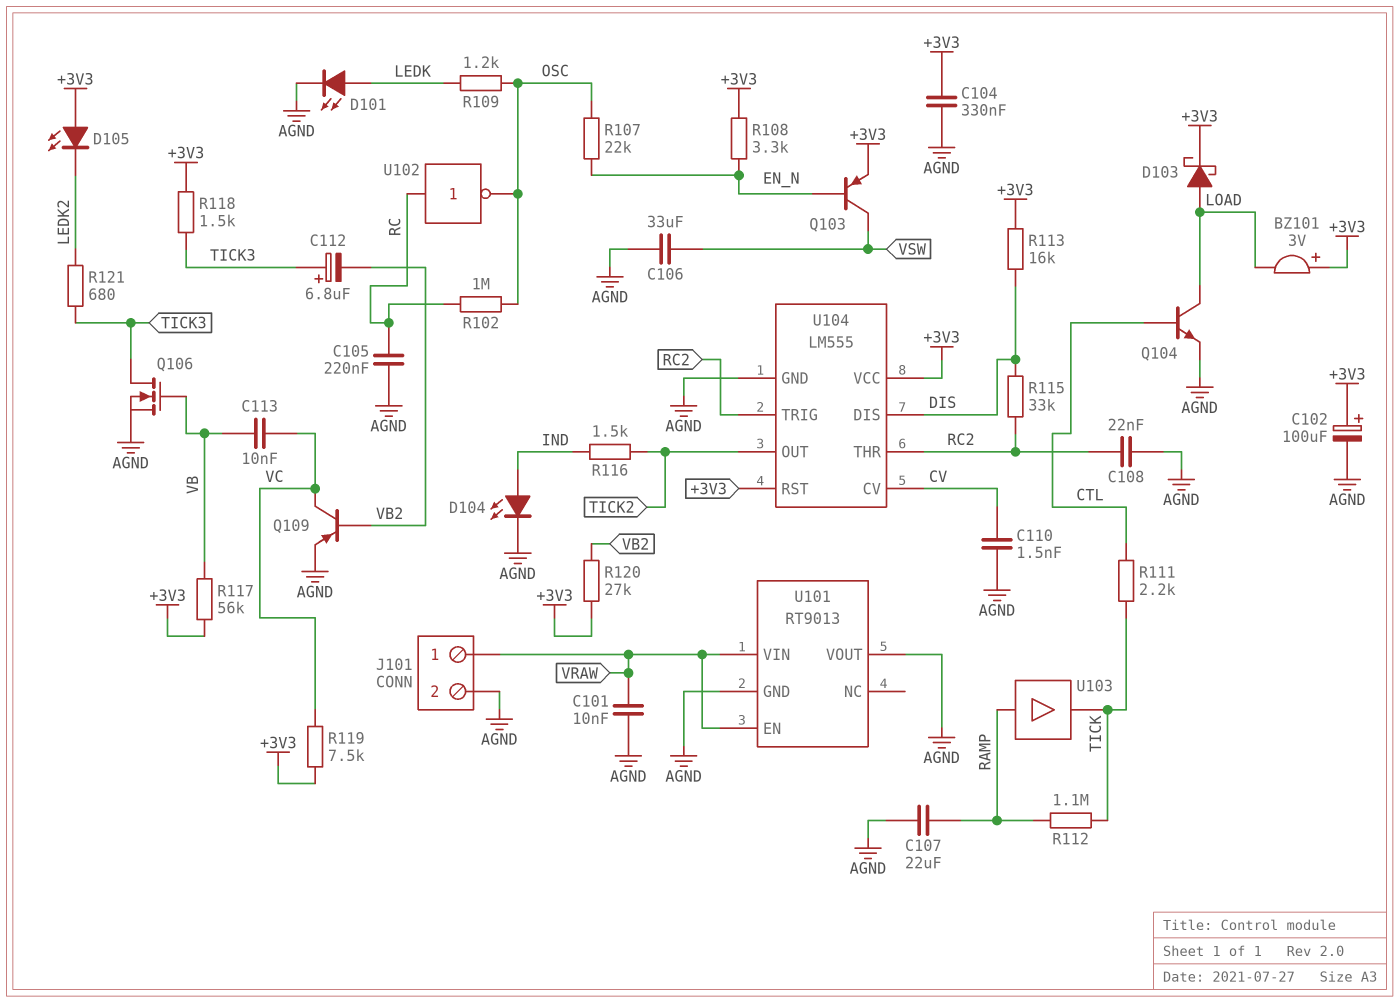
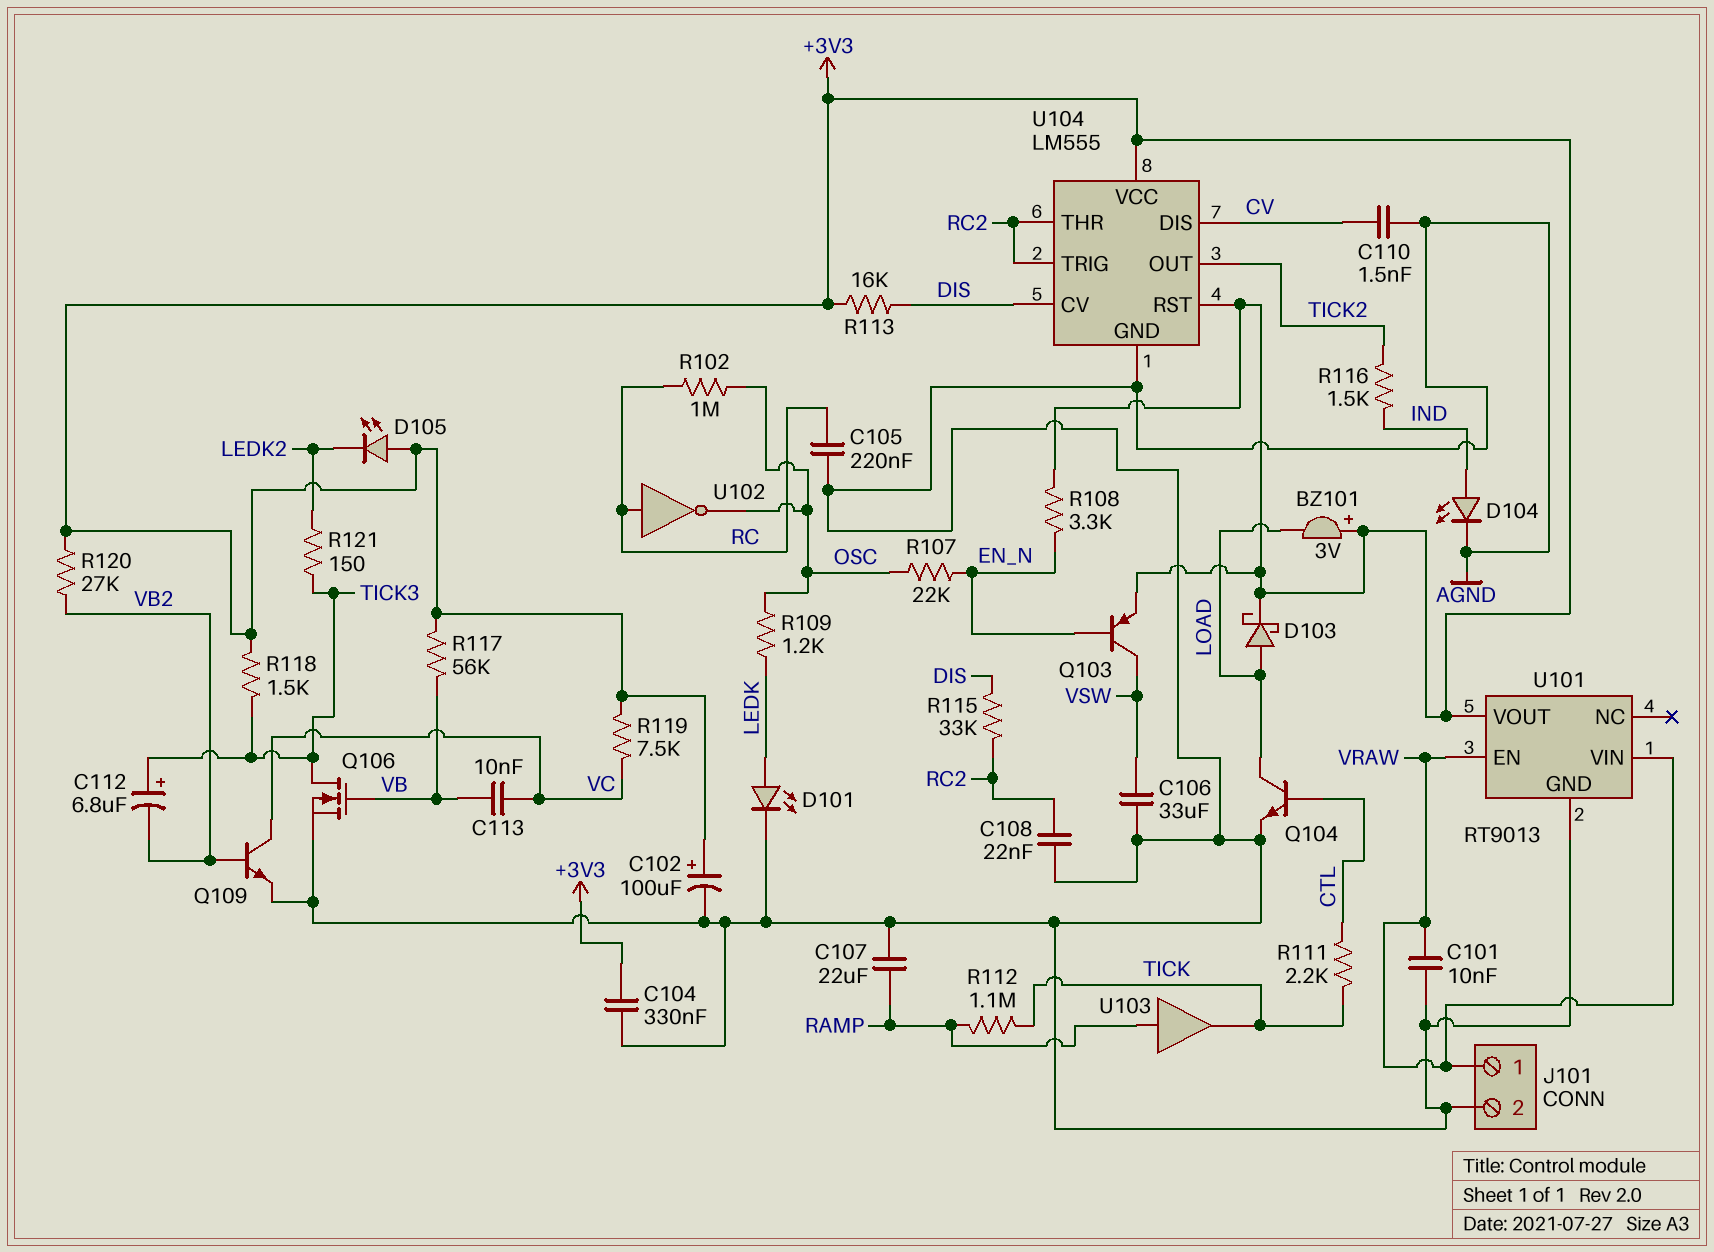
Q109: PNP (B VB2, C VC, E AGND) -> NPN (B VB2, C VC, E AGND)
R121: 680 (LEDK2, TICK3) -> 150 (LEDK2, TICK3)
U101 pin VOUT: AGND -> +3V3
U104 pin CV: CV -> DIS
U104 pin DIS: DIS -> CV

